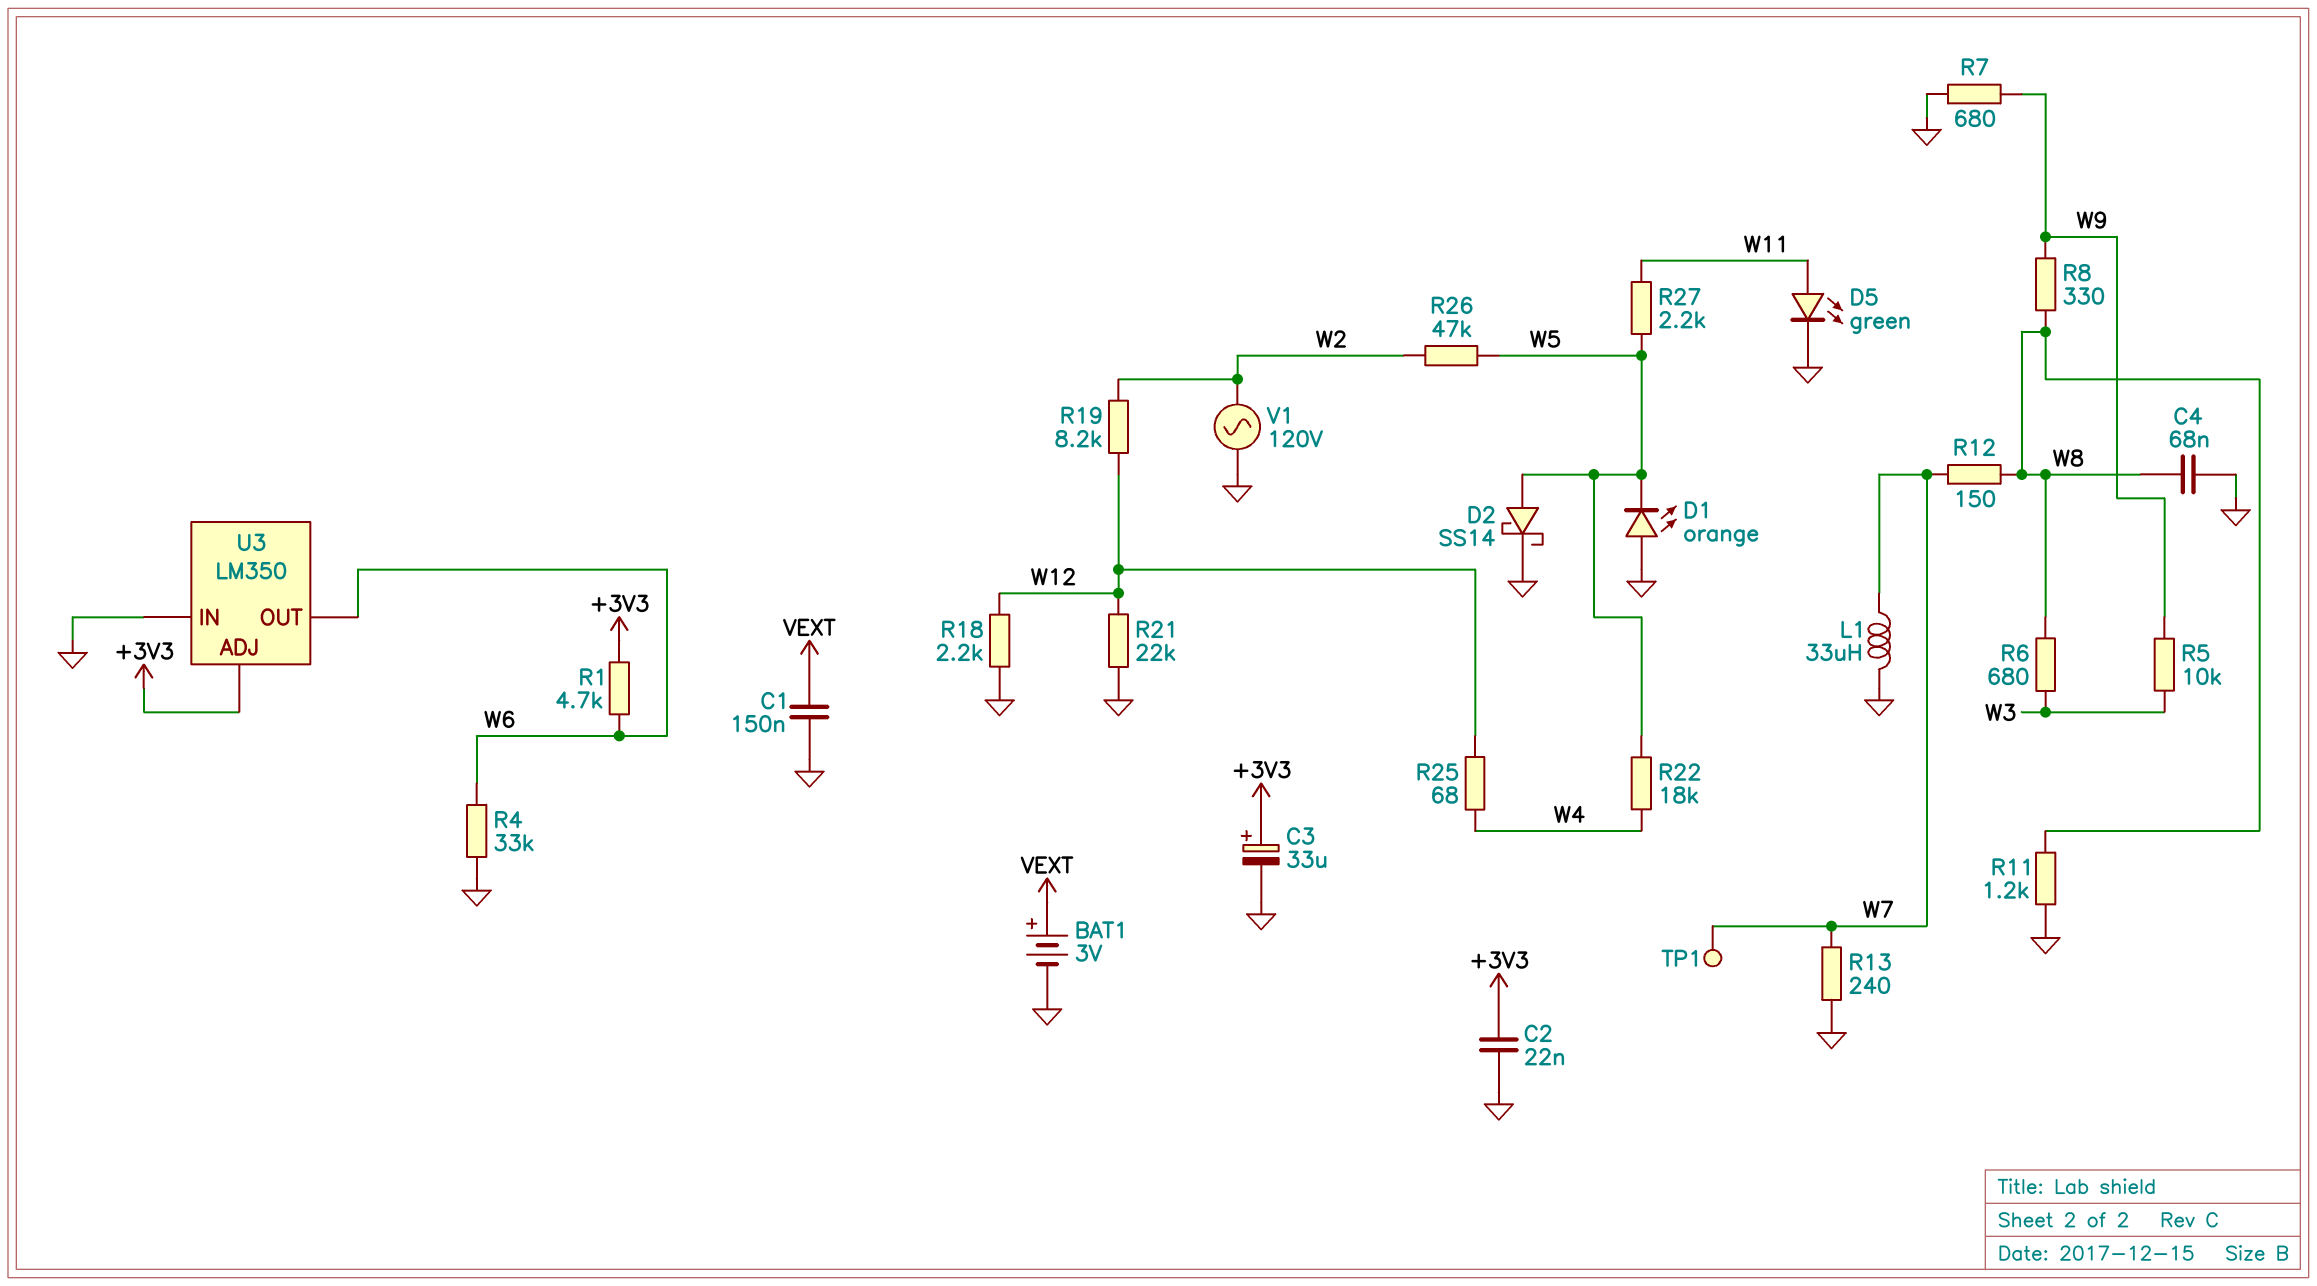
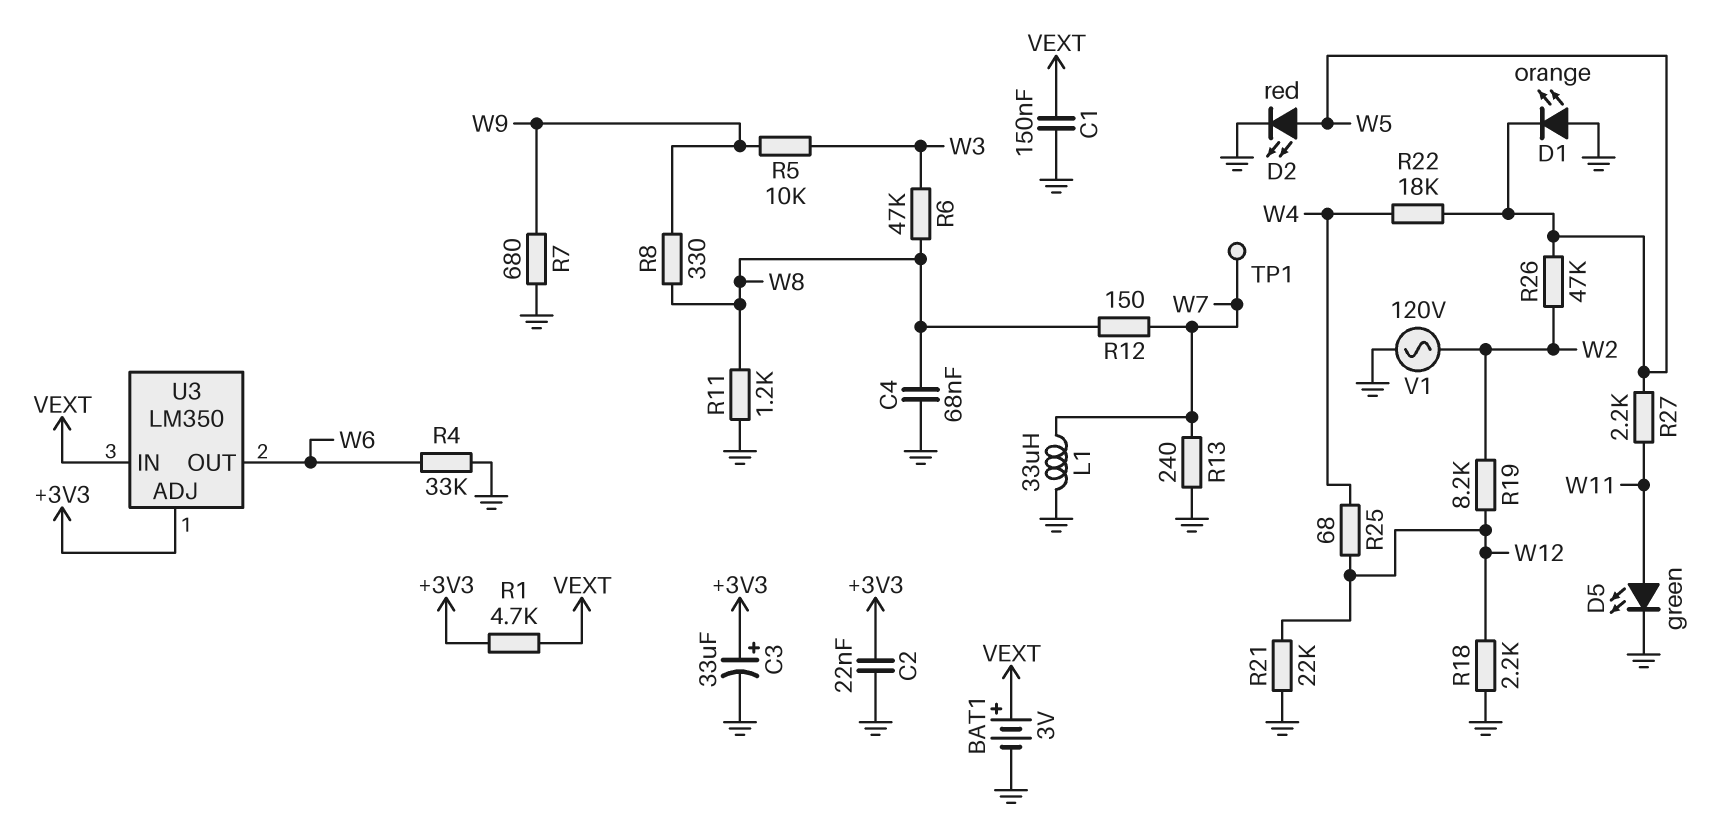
D2: schottky SS14 (A W5, K GND) -> LED red (A W5, K GND)
R1: 4.7k (+3V3, W6) -> 4.7k (+3V3, VEXT)
R6: 680 (W3, W8) -> 47k (W3, W8)
U3 pin IN: GND -> VEXT

